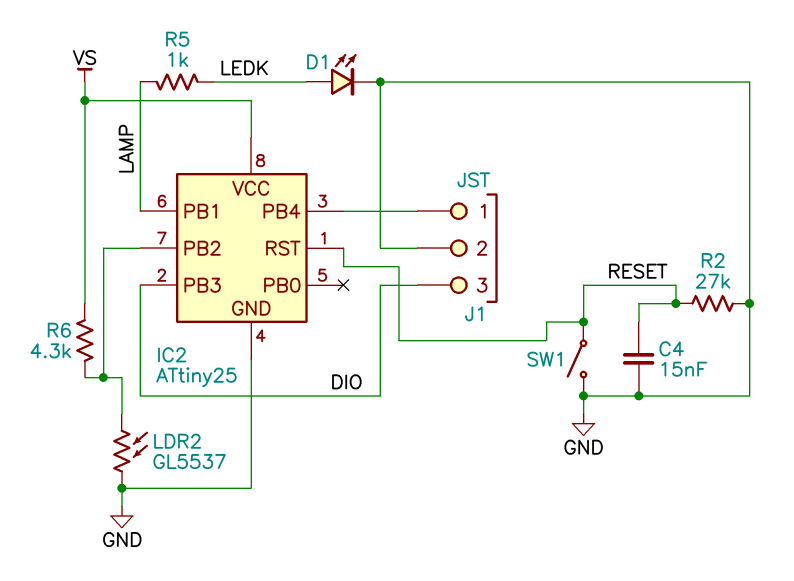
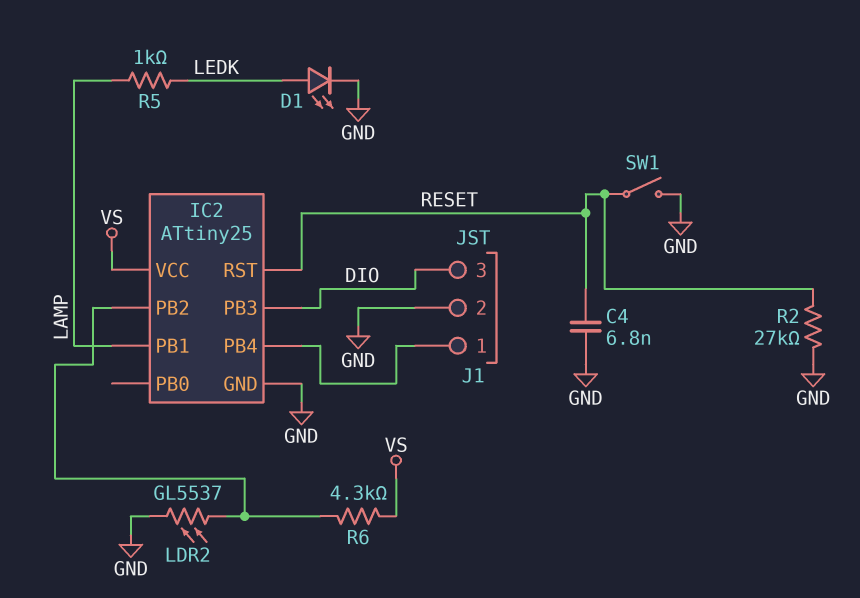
C4: 15nF (GND, RESET) -> 6.8nF (GND, RESET)

